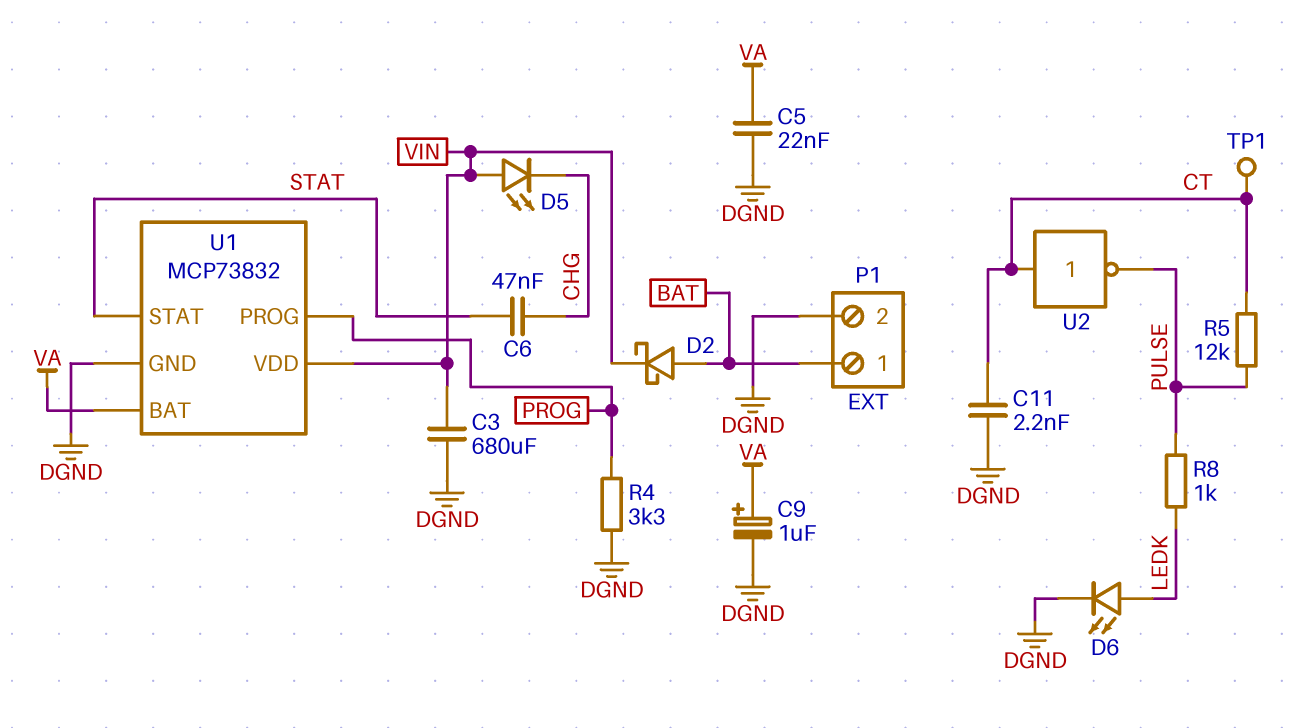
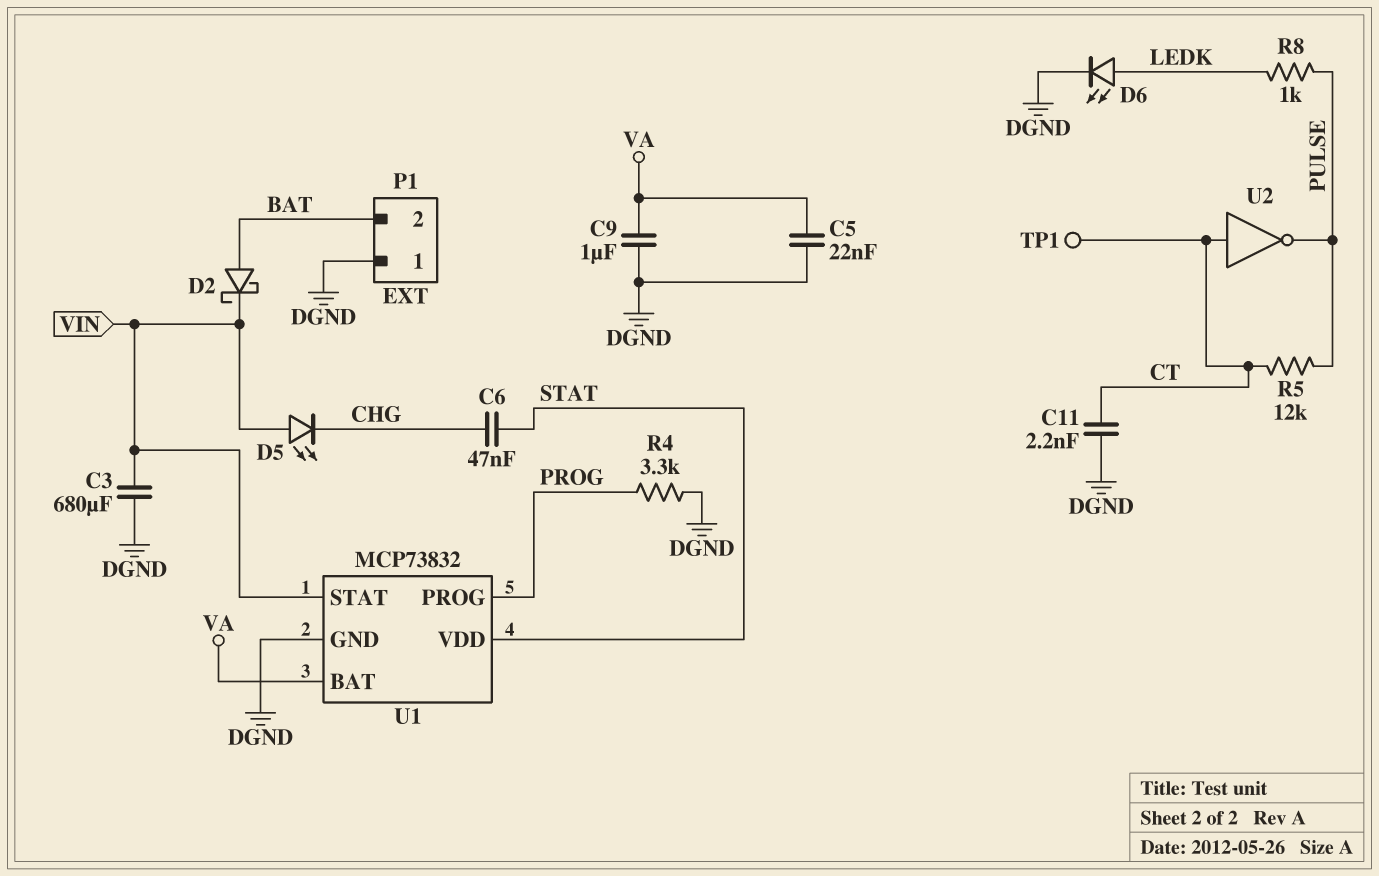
C9: 1uF (plus VA, minus DGND) -> 1uF (DGND, VA)
P1 pin 1: BAT -> DGND
P1 pin 2: DGND -> BAT
U1 pin STAT: STAT -> VIN
U1 pin VDD: VIN -> STAT

